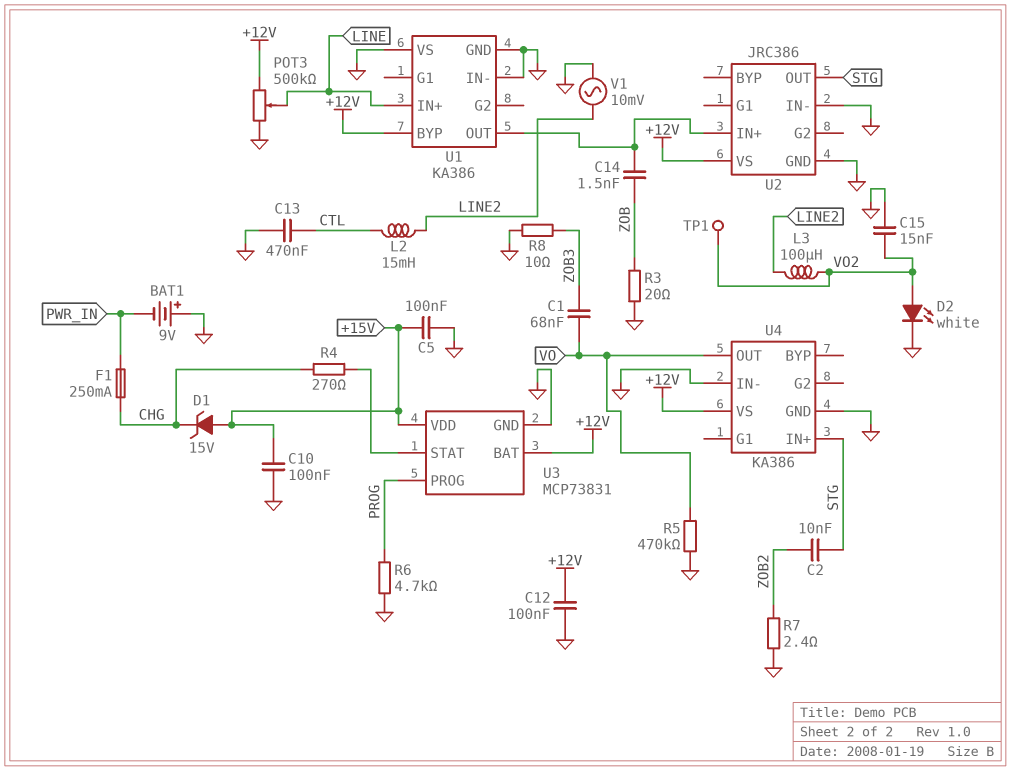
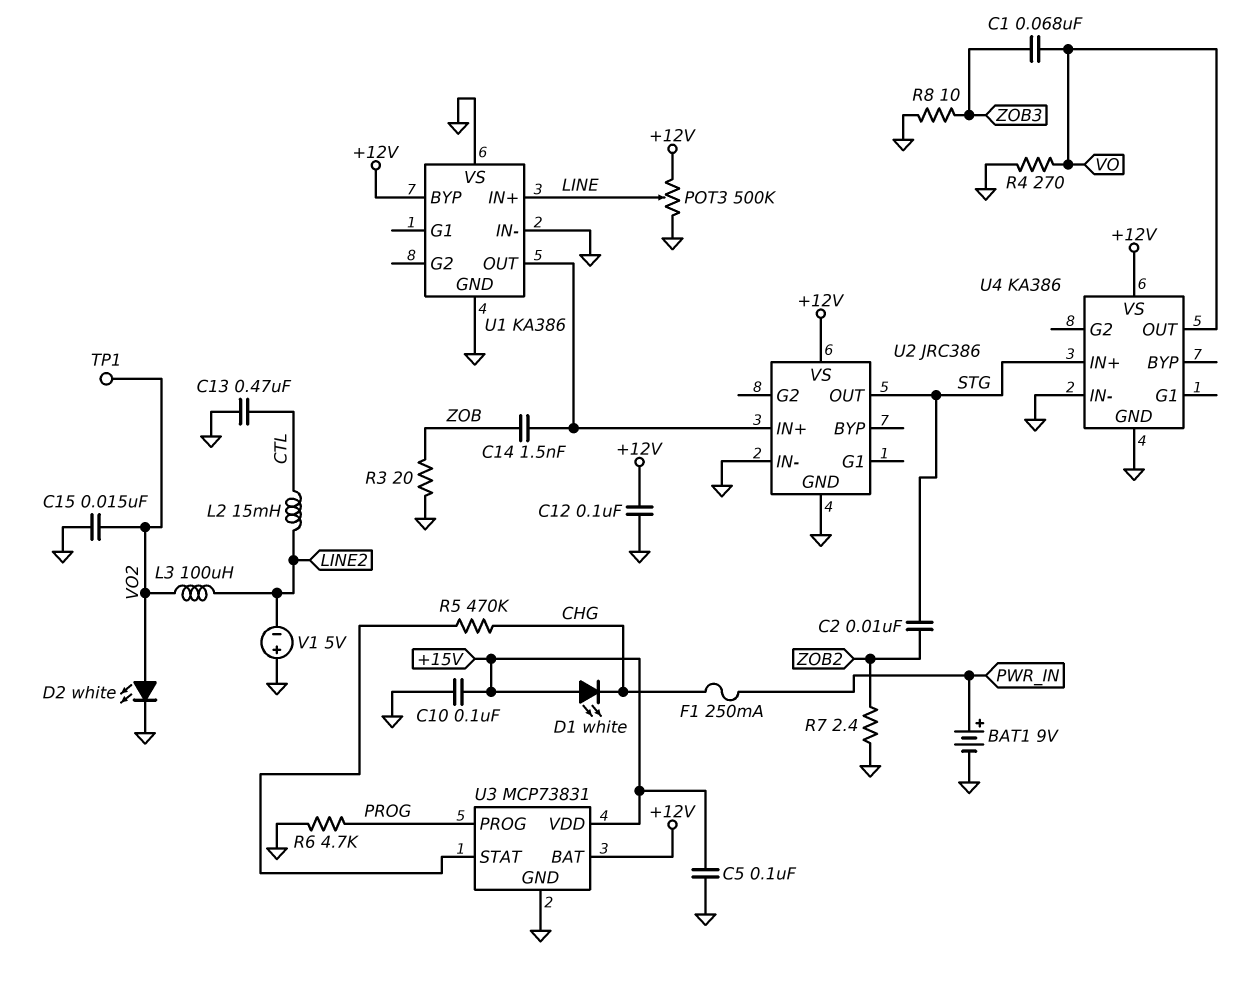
BAT1: 9V (plus GND, minus PWR_IN) -> 9V (plus PWR_IN, minus GND)
D1: zener 15V (A +15V, K CHG) -> LED white (A +15V, K CHG)
R4: 270 (CHG, U3/STAT) -> 270 (GND, VO)
R5: 470k (GND, VO) -> 470k (CHG, U3/STAT)
V1: AC 10mV (GND, LINE2) -> 5V (plus GND, minus LINE2)

